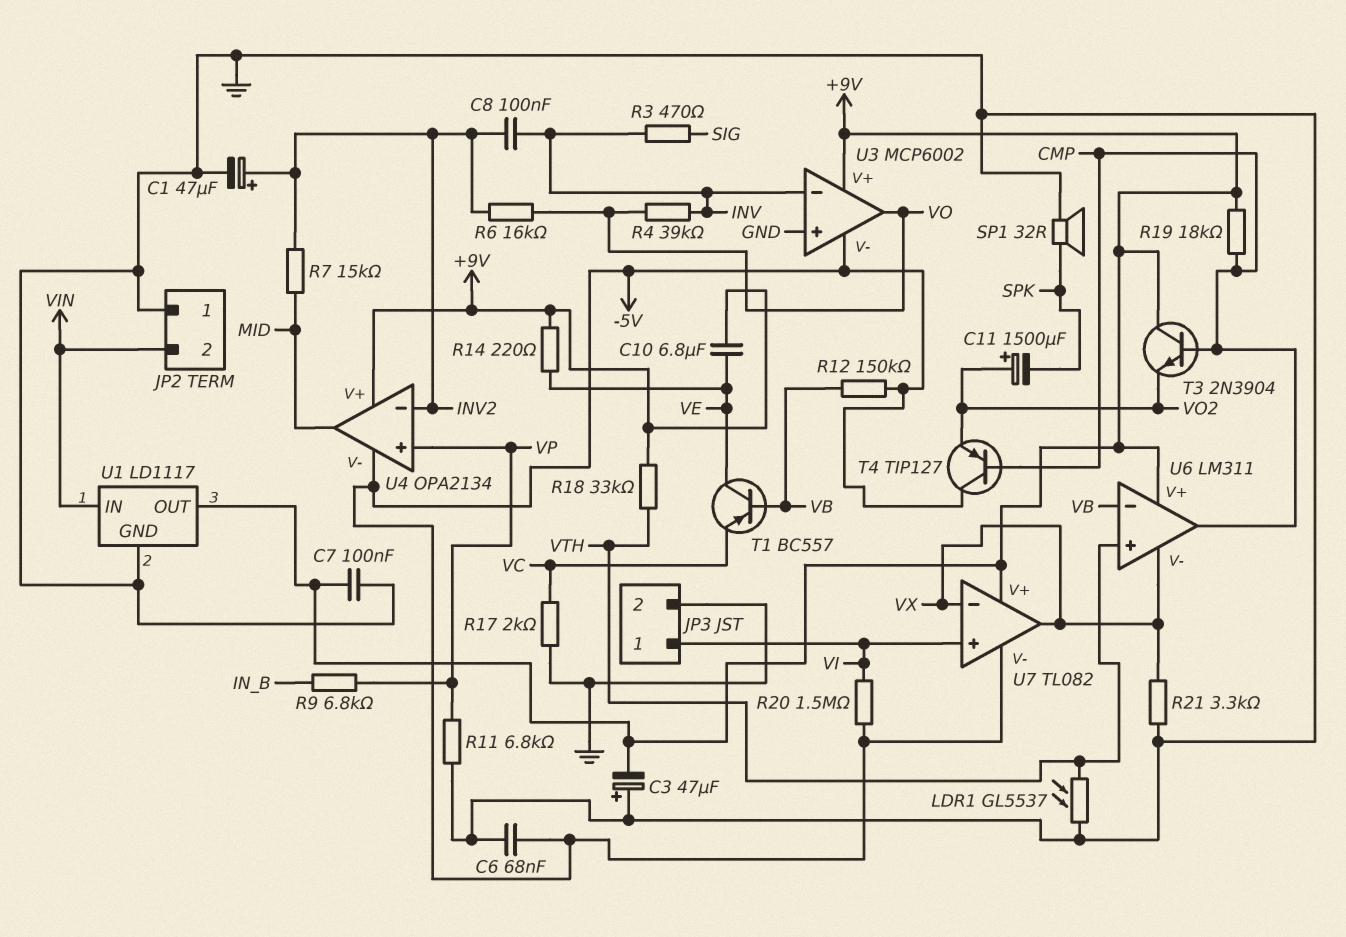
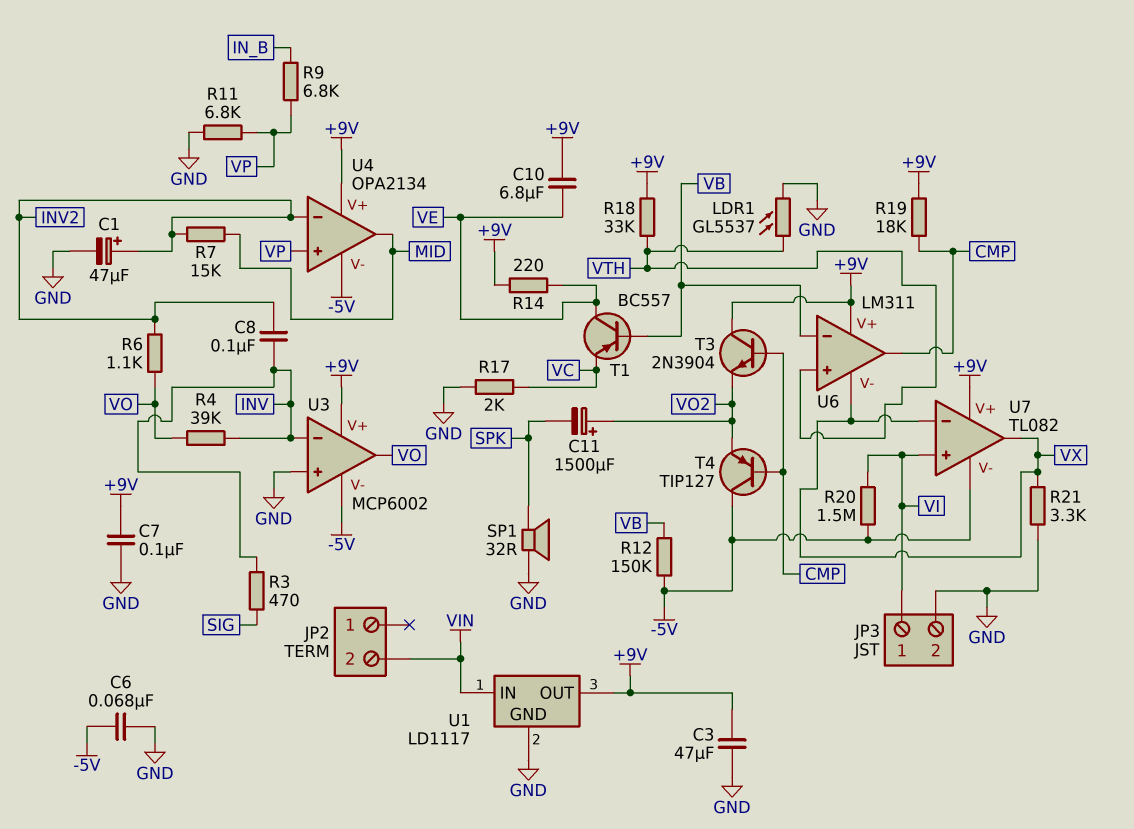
C3: 47uF (plus GND, minus +9V) -> 47uF (+9V, GND)
JP2 pin 1: GND -> none
R6: 16k (INV2, VO) -> 1.1k (INV2, VO)

